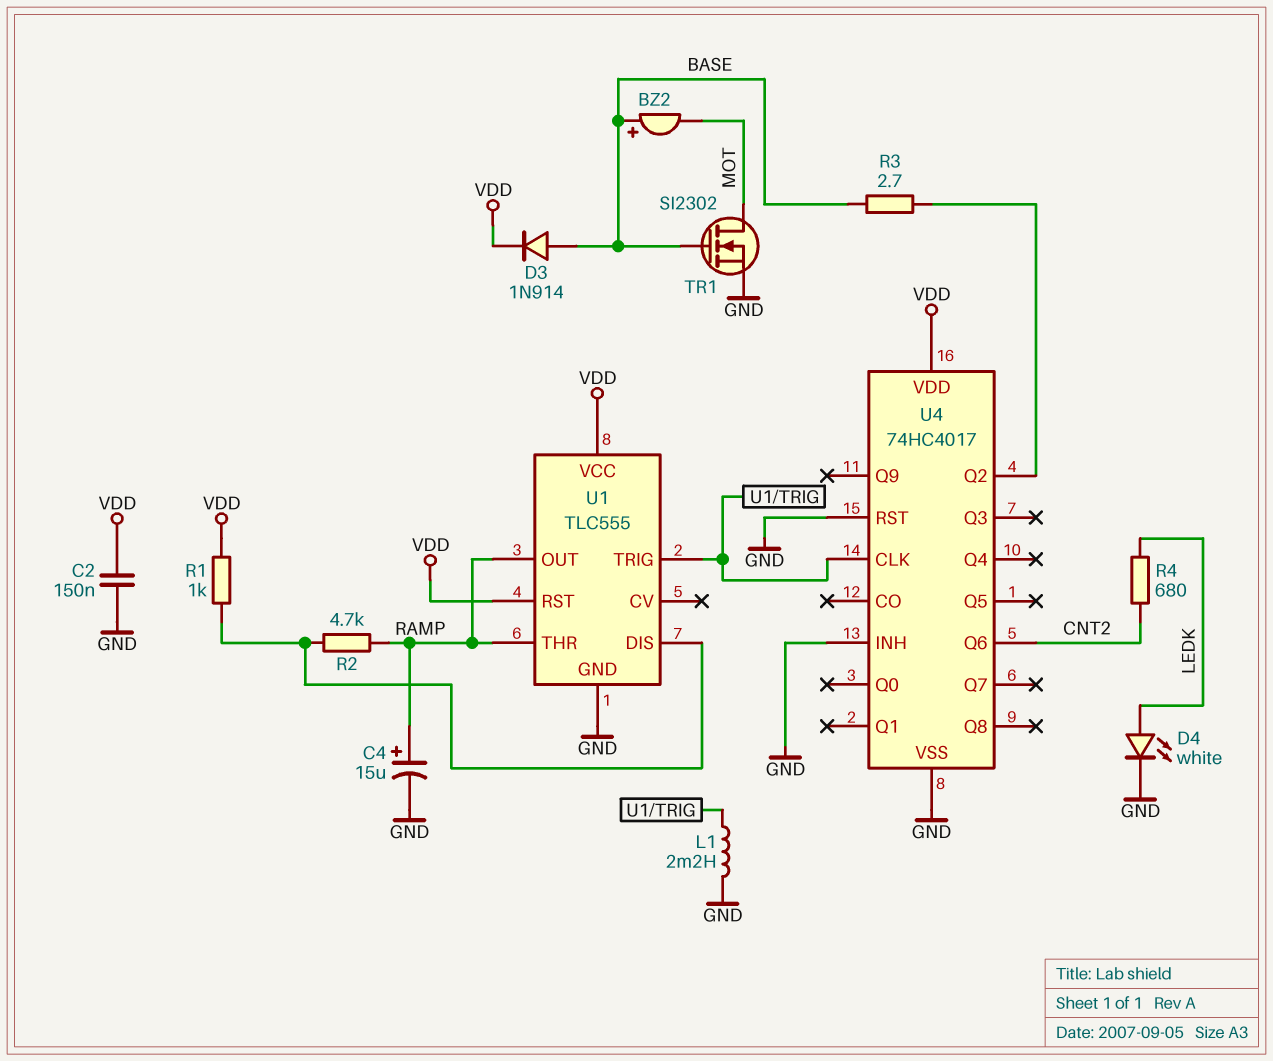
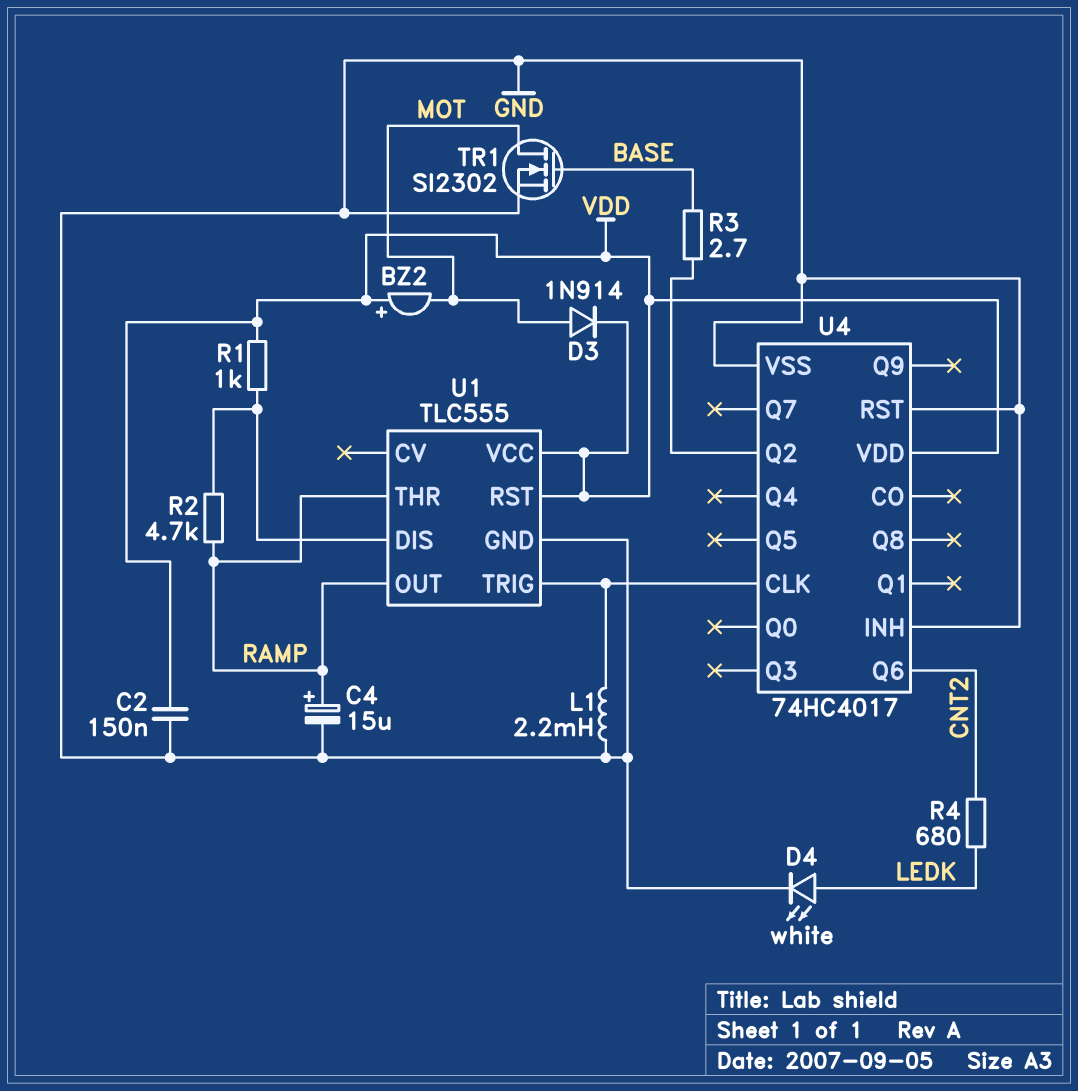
BZ2: buzzer (plus BASE, minus MOT) -> buzzer (plus VDD, minus MOT)
D3: diode 1N914 (A BASE, K VDD) -> diode 1N914 (A MOT, K VDD)

